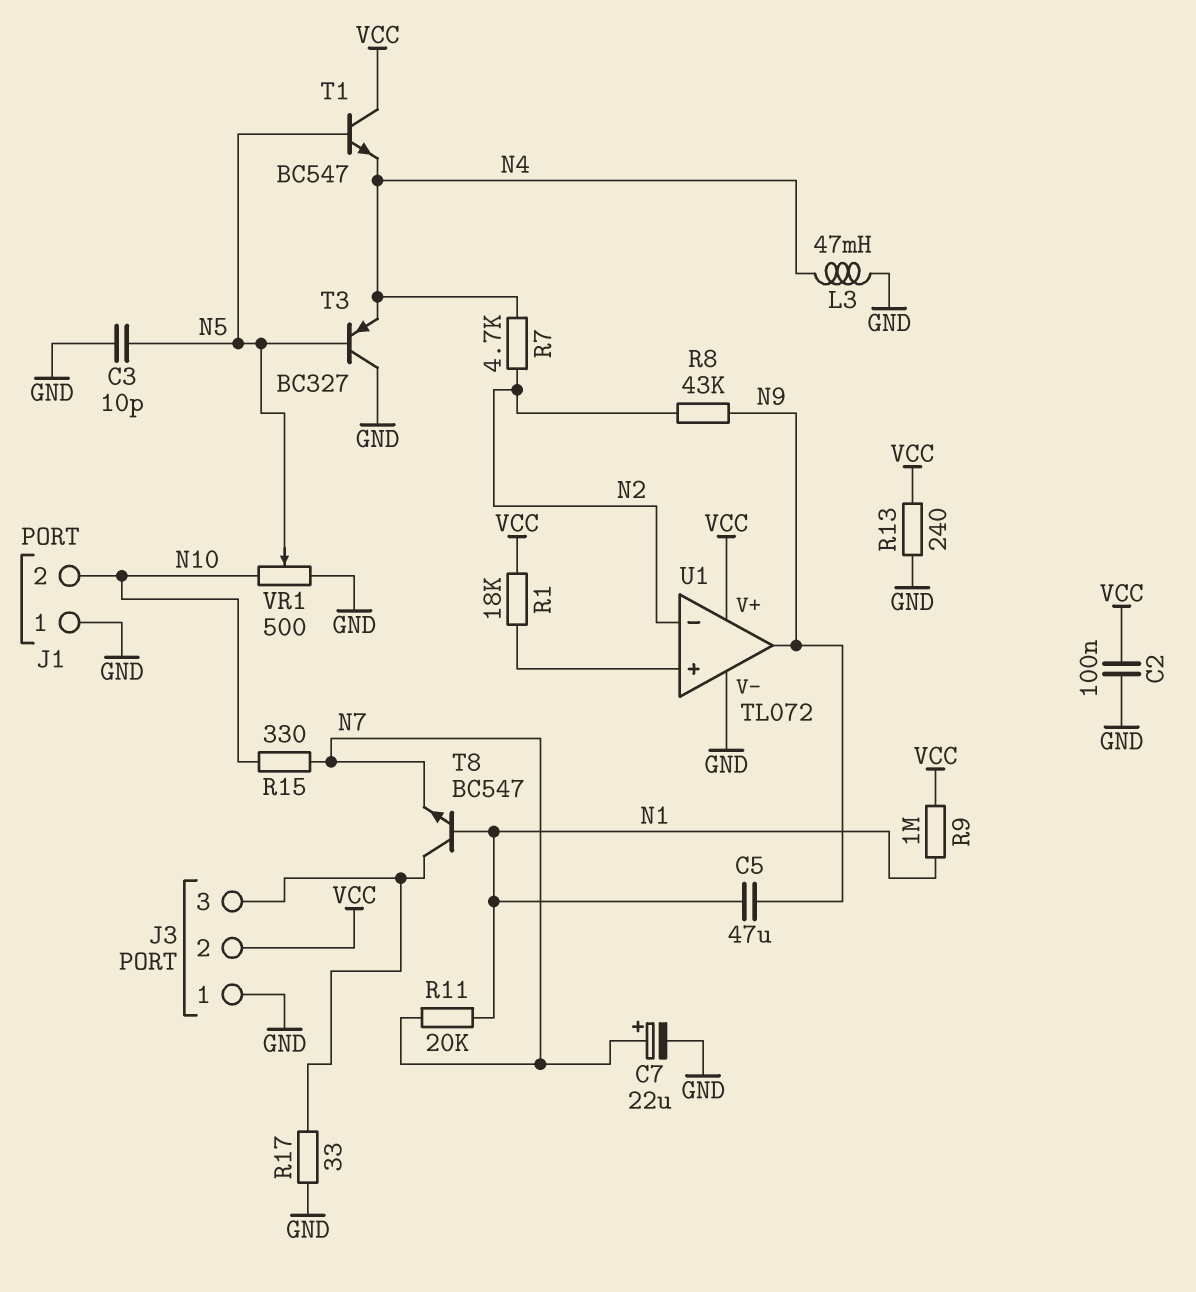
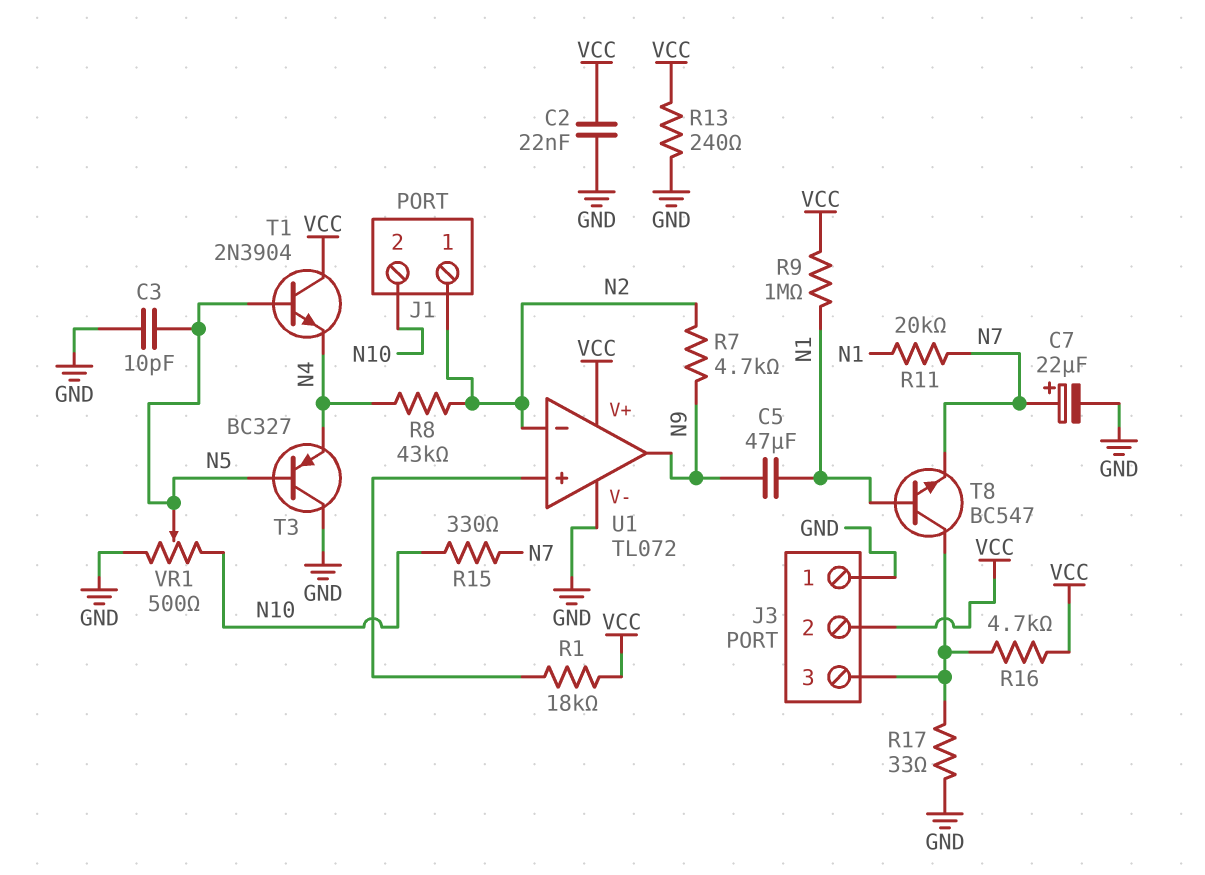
C2: 100nF (GND, VCC) -> 22nF (GND, VCC)
J1 pin 1: GND -> N2
L3: 47mH (GND, N4) -> none
R7: 4.7k (N2, N4) -> 4.7k (N2, N9)
R8: 43k (N2, N9) -> 43k (N2, N4)
R16: none -> 4.7k (J3/3, VCC)
T1: NPN BC547 (B N5, C VCC, E N4) -> NPN 2N3904 (B N5, C VCC, E N4)

